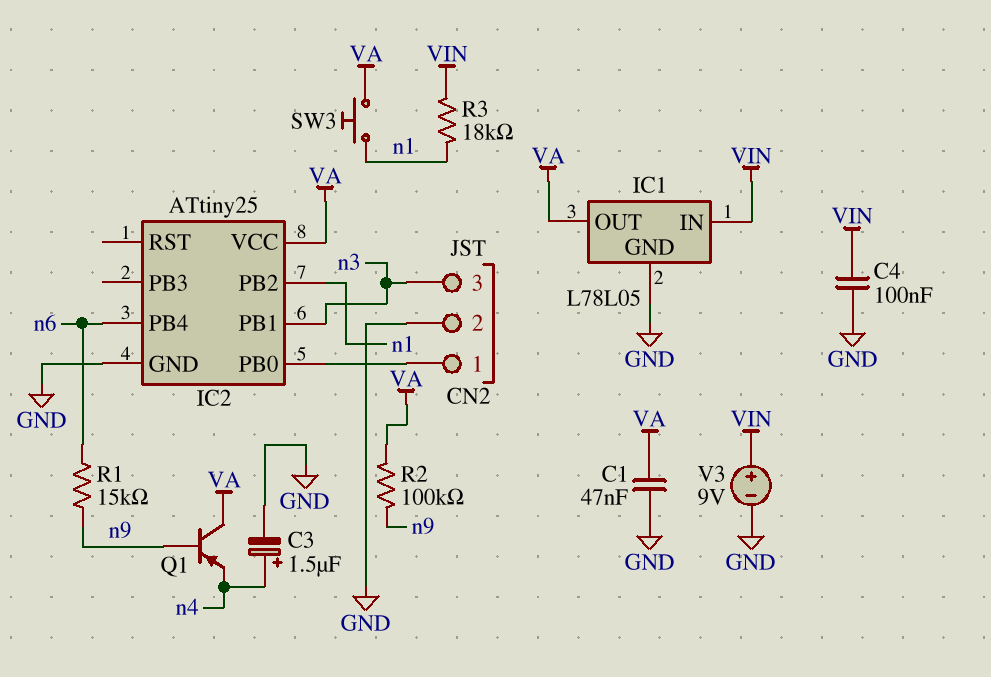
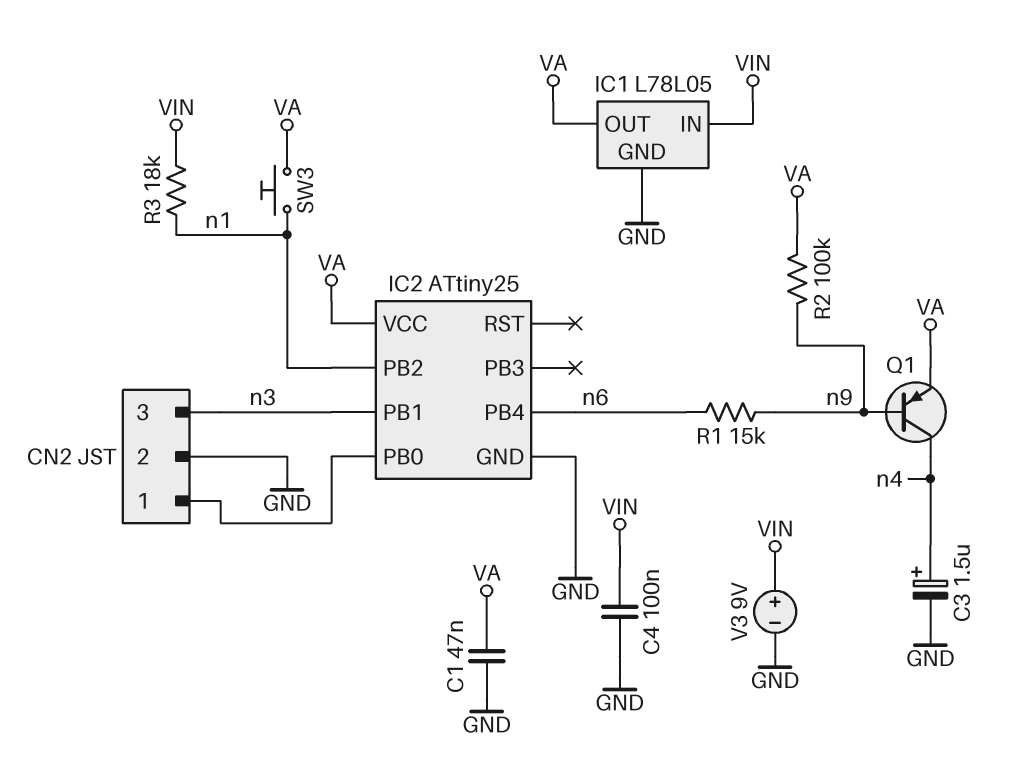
Q1: PNP (B n9, C VA, E n4) -> PNP (B n9, C n4, E VA)

